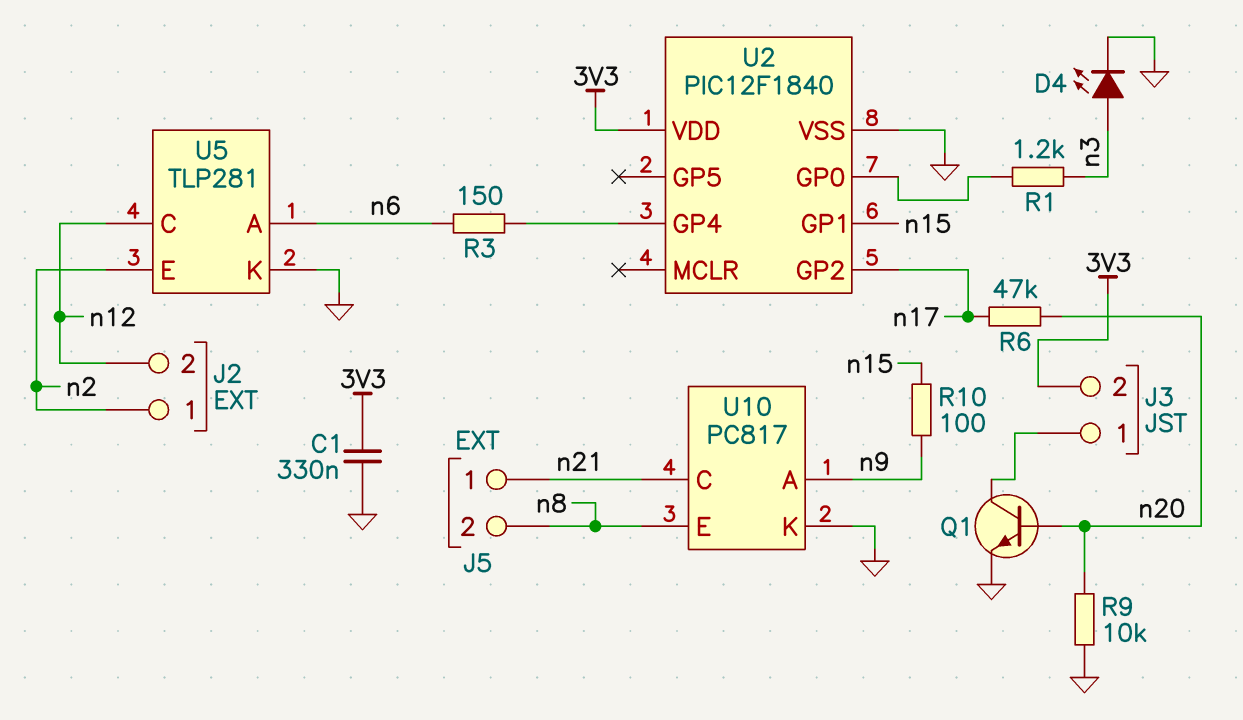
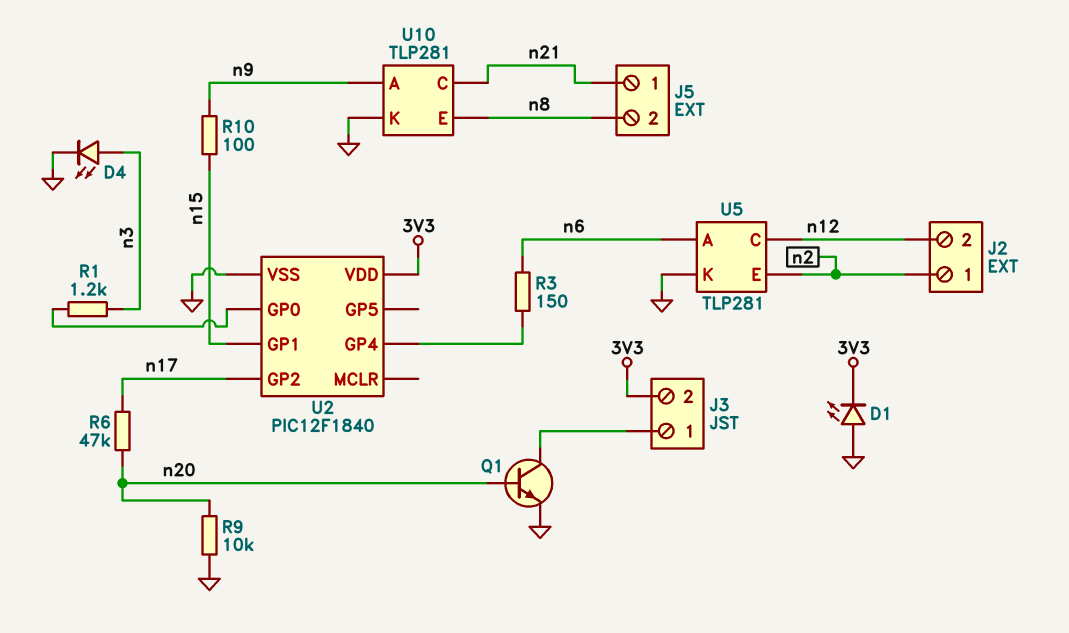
C1: 330nF (3V3, GND) -> none
D1: none -> LED (A GND, K 3V3)
U10: PC817 -> TLP281

